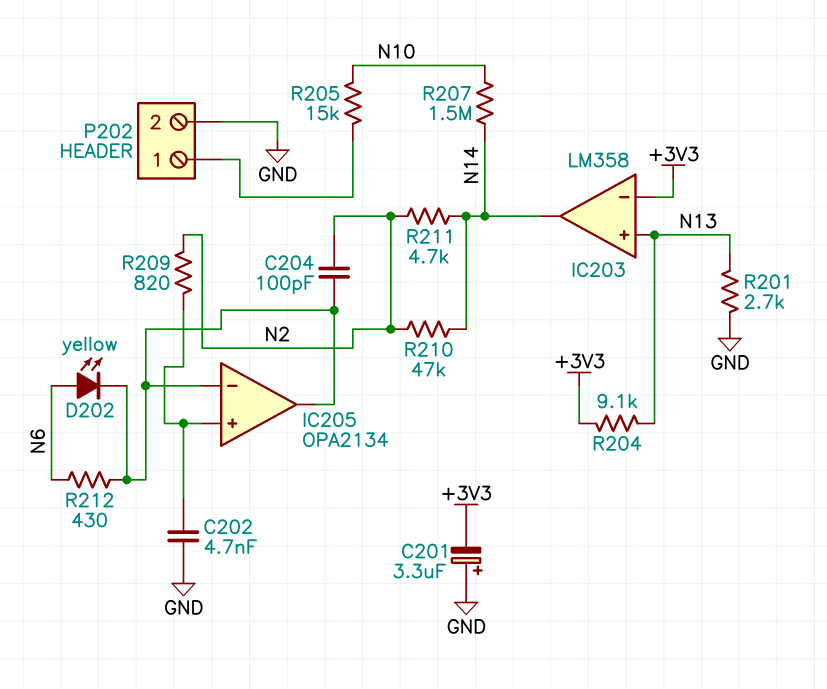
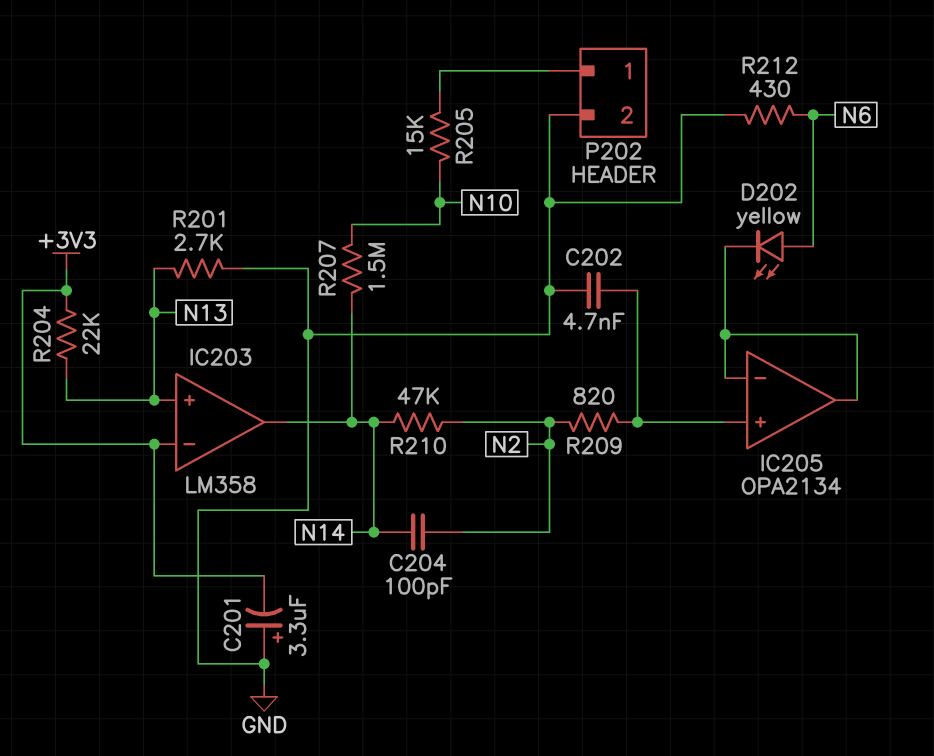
C204: 100pF (IC205/in-, N2) -> 100pF (N2, N14)
R204: 9.1k (+3V3, N13) -> 22k (+3V3, N13)
R211: 4.7k (N2, N14) -> none
R212: 430 (IC205/in-, N6) -> 430 (GND, N6)

